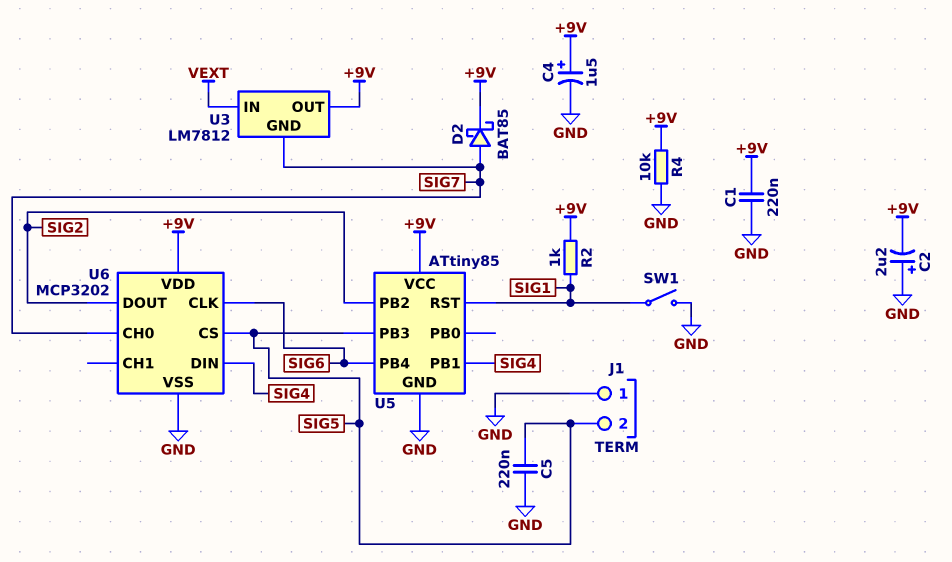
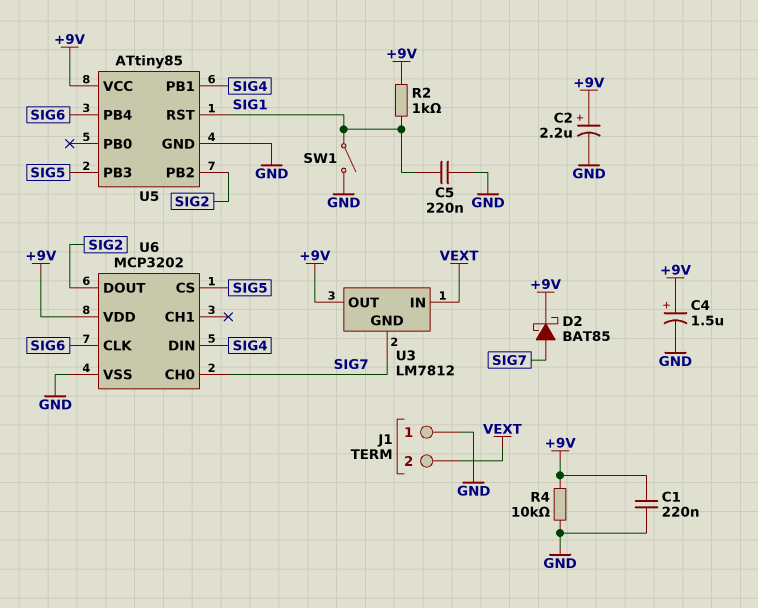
C2: 2.2uF (plus GND, minus +9V) -> 2.2uF (plus +9V, minus GND)
C5: 220nF (GND, SIG5) -> 220nF (GND, SIG1)
J1 pin 2: SIG5 -> VEXT

